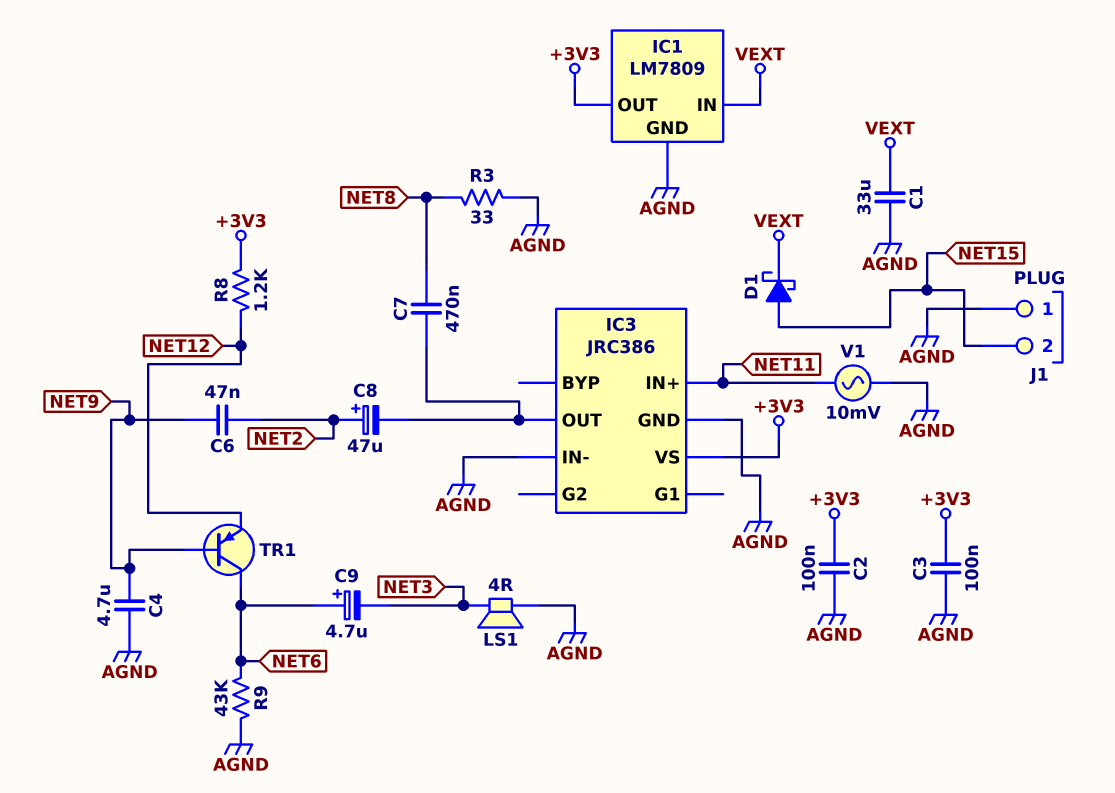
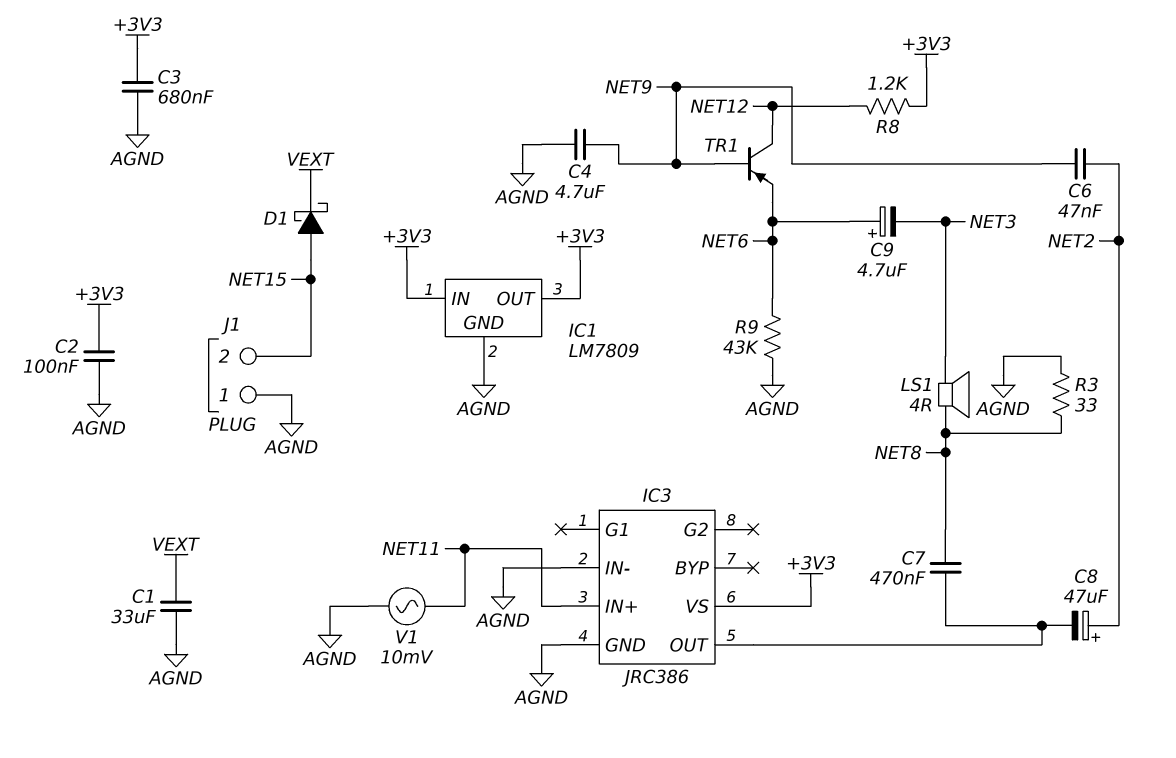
C3: 100nF (+3V3, AGND) -> 680nF (+3V3, AGND)
IC1 pin IN: VEXT -> +3V3
LS1: speaker 4R (AGND, NET3) -> speaker 4R (NET3, NET8)
TR1: PNP (B NET9, C NET6, E NET12) -> PNP (B NET9, C NET12, E NET6)

